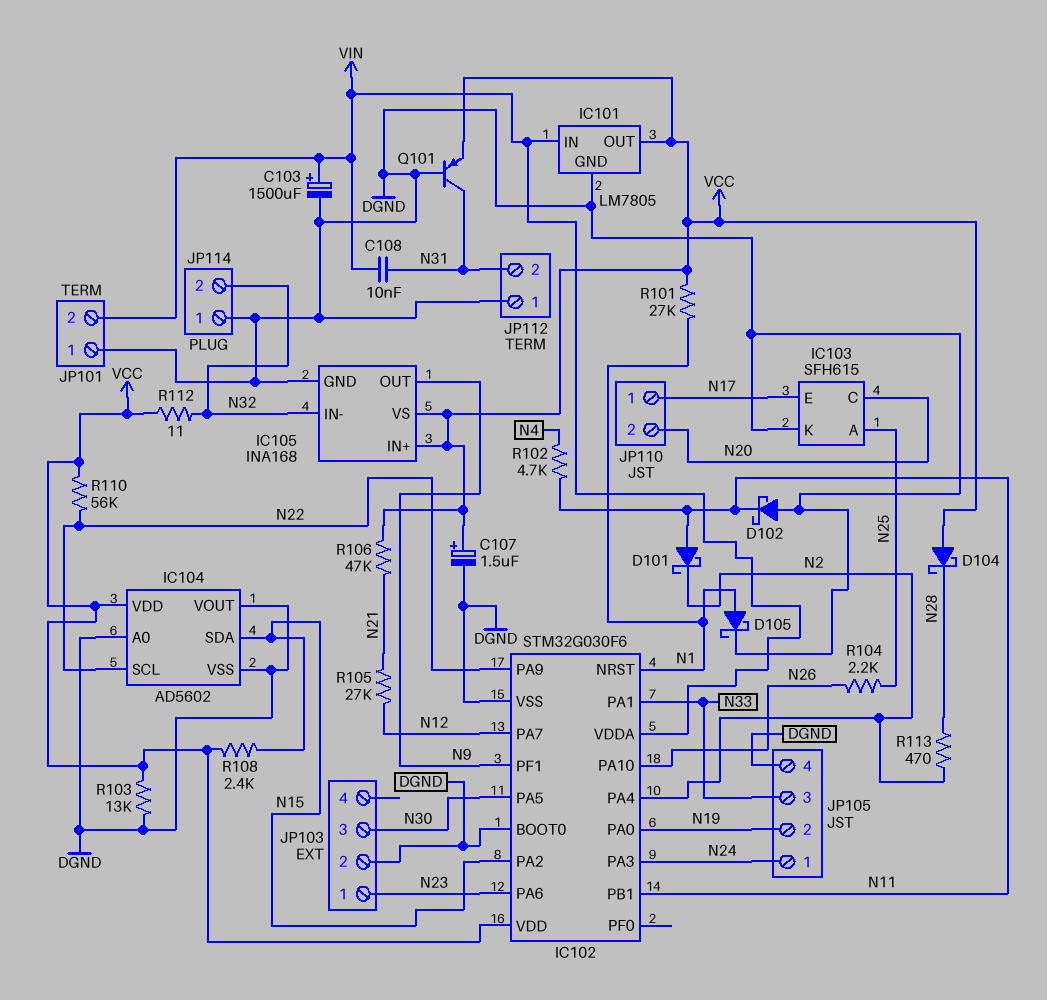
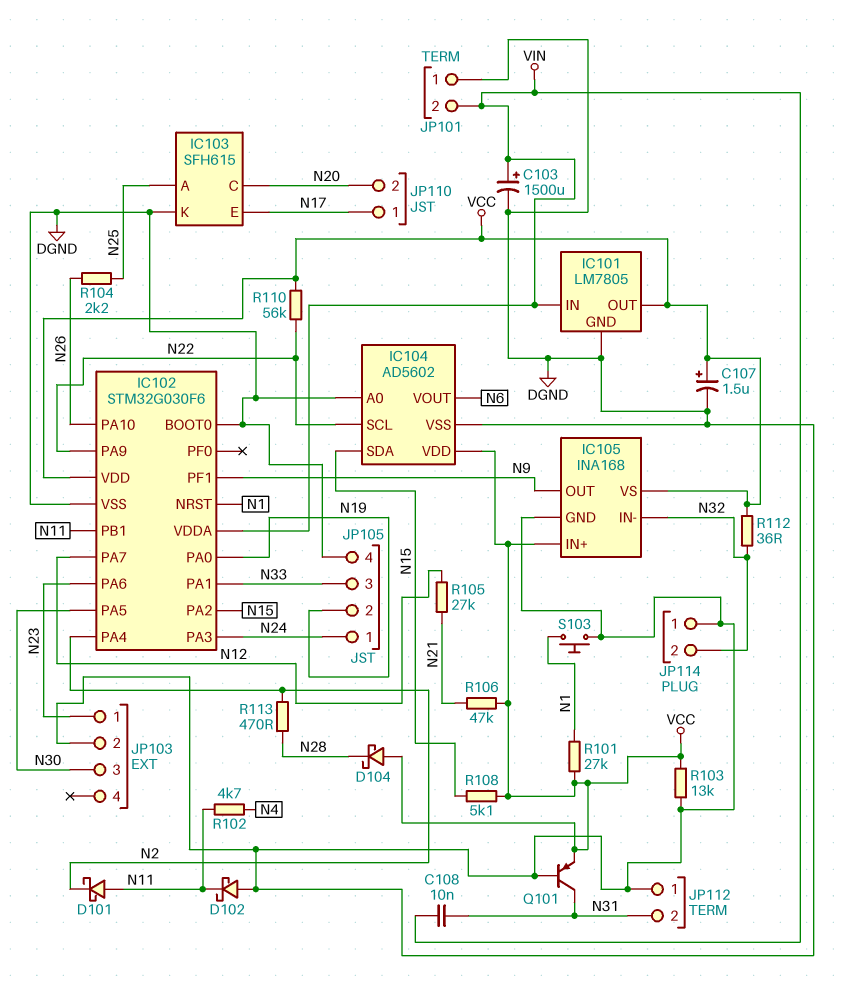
D105: schottky (A N1, K DGND) -> none
IC104 pin VOUT: DGND -> N6
R108: 2.4k (N15, VCC) -> 5.1k (N15, VCC)
R112: 11 (N32, VCC) -> 36 (N32, VCC)
S103: none -> button (DGND, N1)

